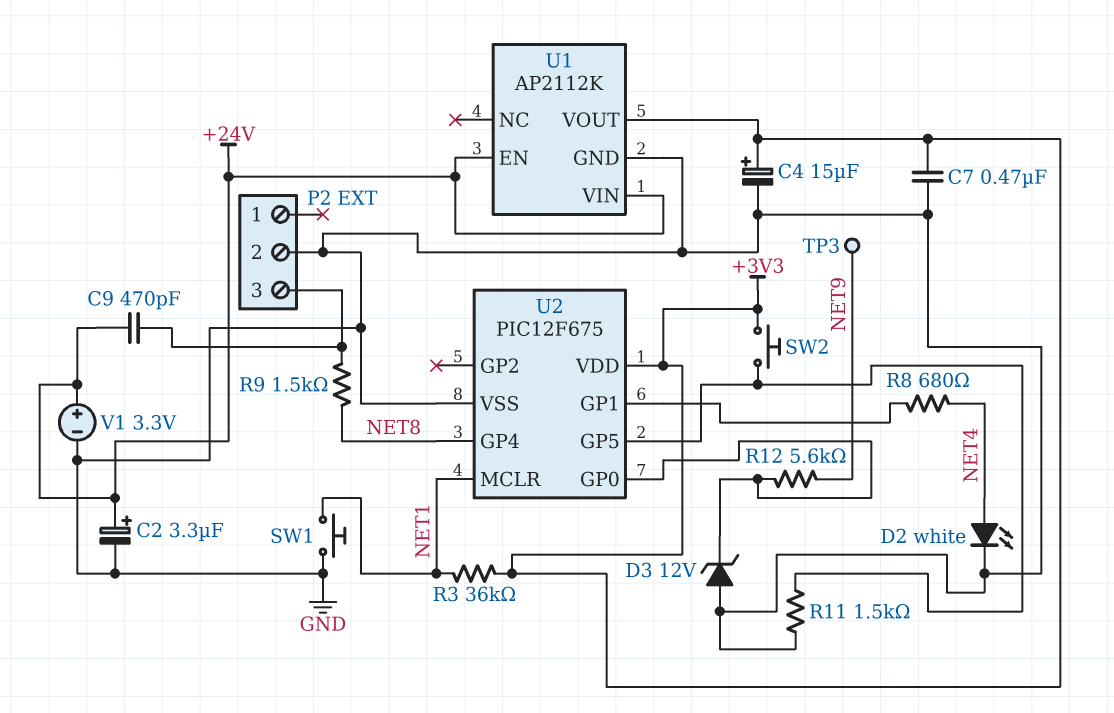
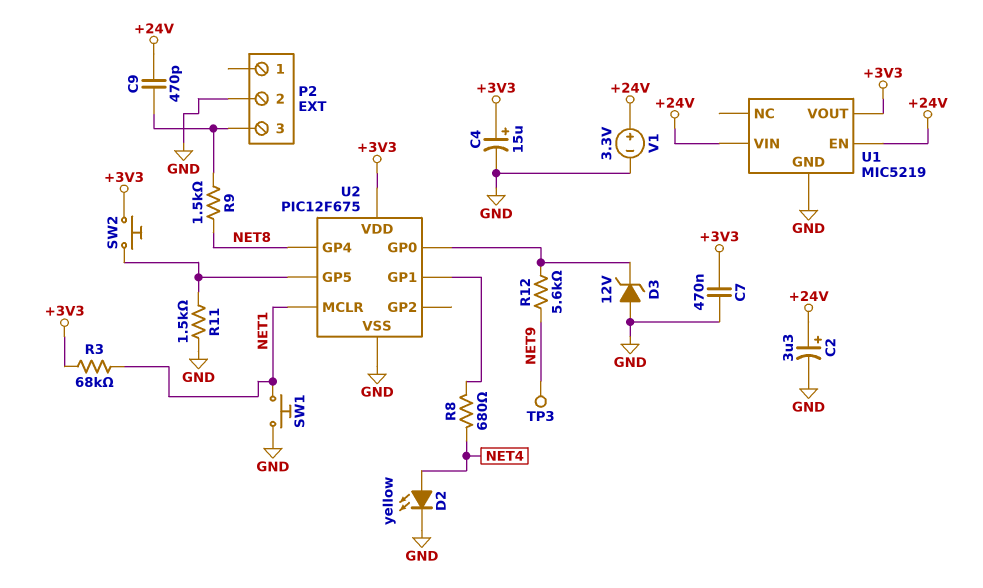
D2: LED white (A NET4, K GND) -> LED yellow (A NET4, K GND)
R3: 36k (+3V3, NET1) -> 68k (+3V3, NET1)
U1: AP2112K -> MIC5219

